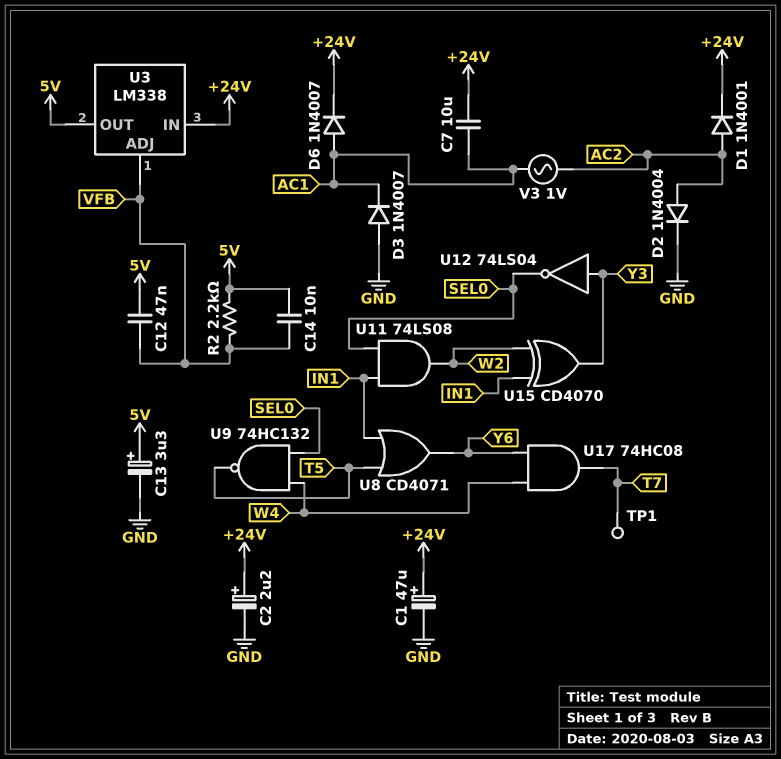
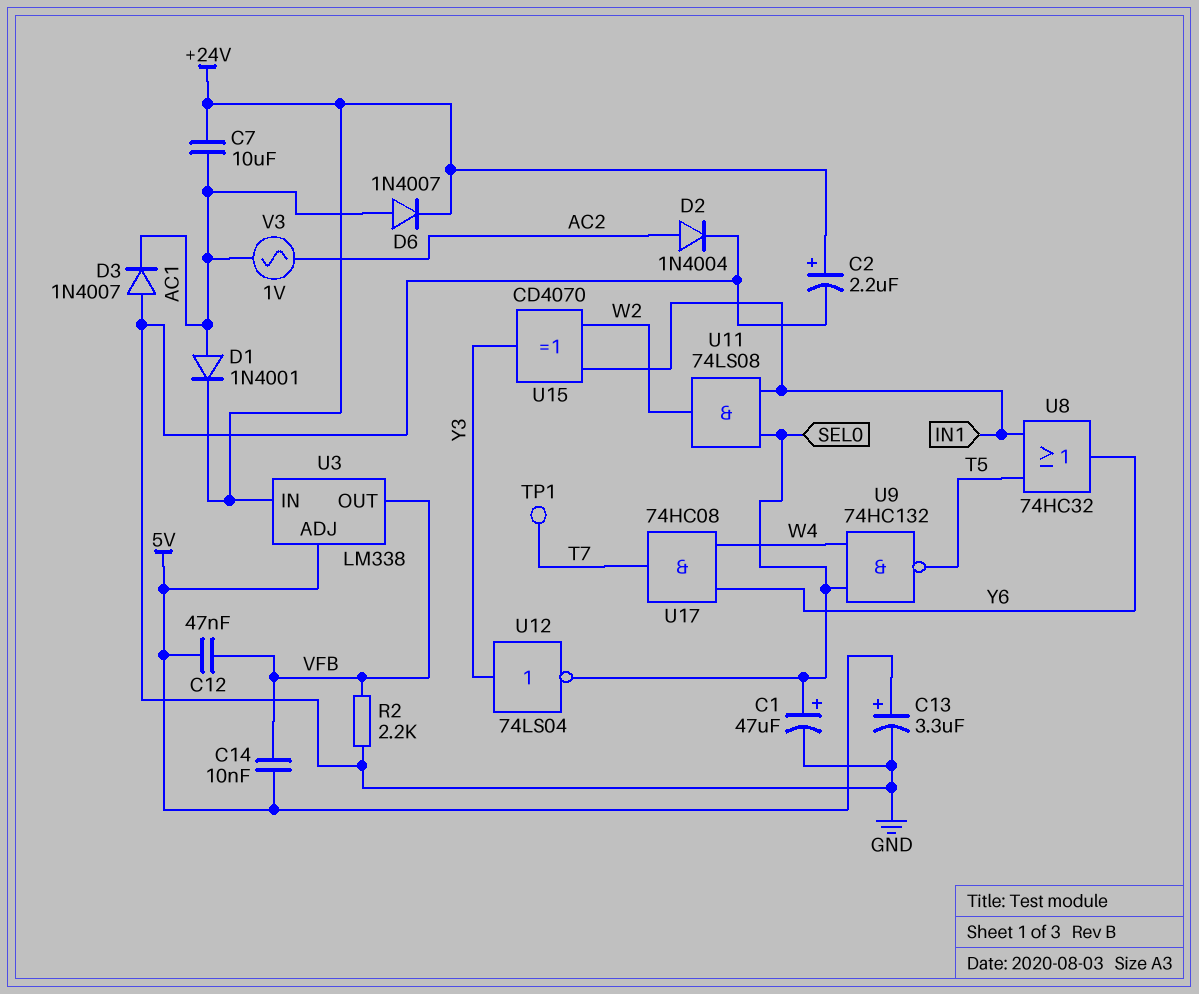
C1: 47uF (plus +24V, minus GND) -> 47uF (plus SEL0, minus GND)
D1: diode 1N4001 (A AC2, K +24V) -> diode 1N4001 (A AC1, K +24V)
R2: 2.2k (5V, VFB) -> 2.2k (GND, VFB)
U3 pin ADJ: VFB -> 5V
U3 pin OUT: 5V -> VFB
U8: OR CD4071 (in IN1, in T5, out Y6) -> OR 74HC32 (in IN1, in T5, out Y6)

